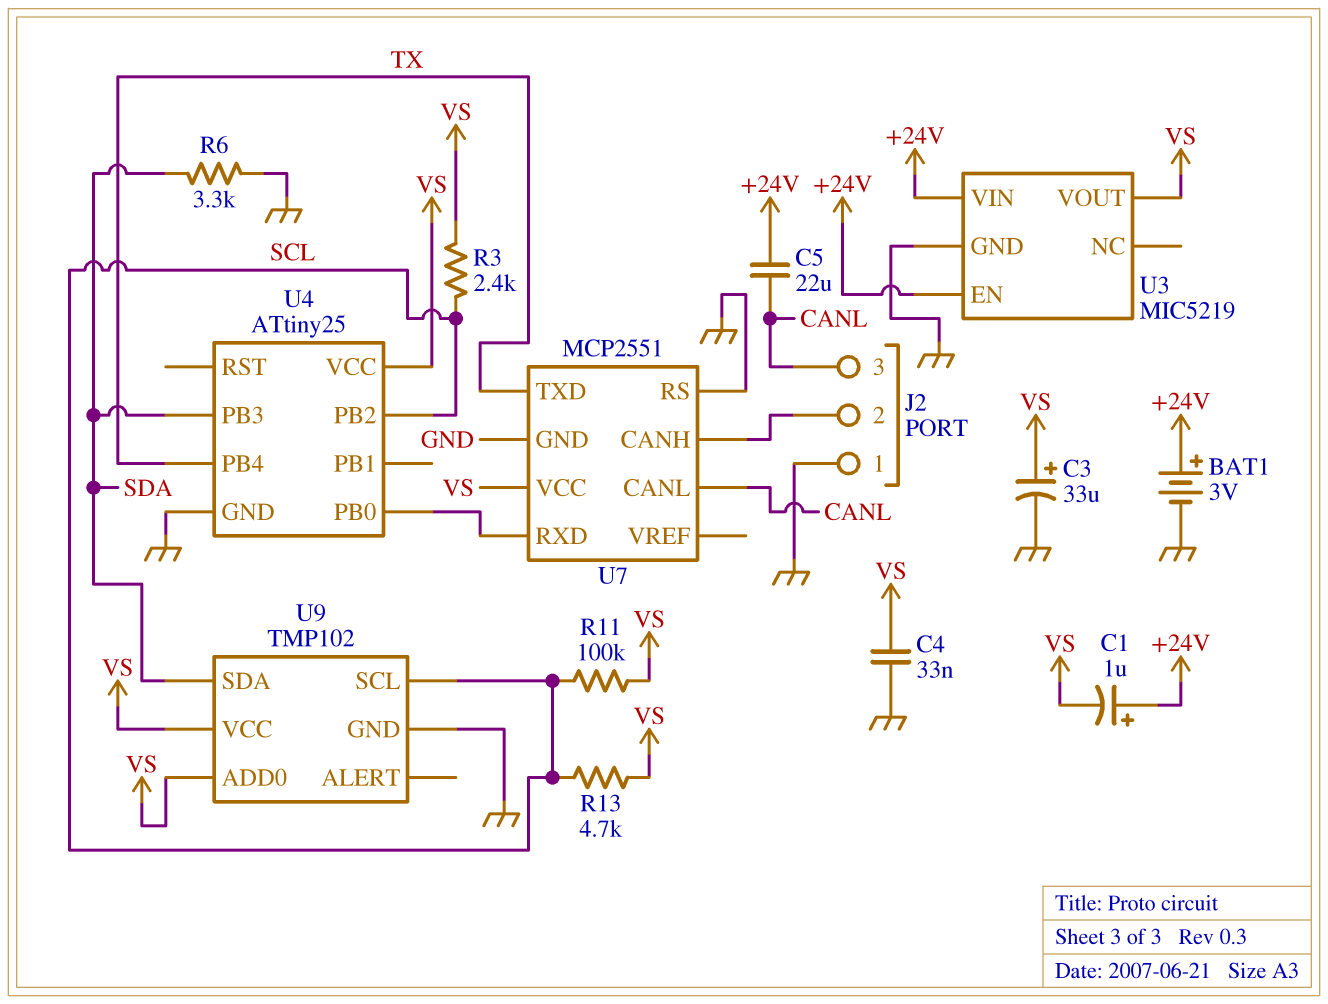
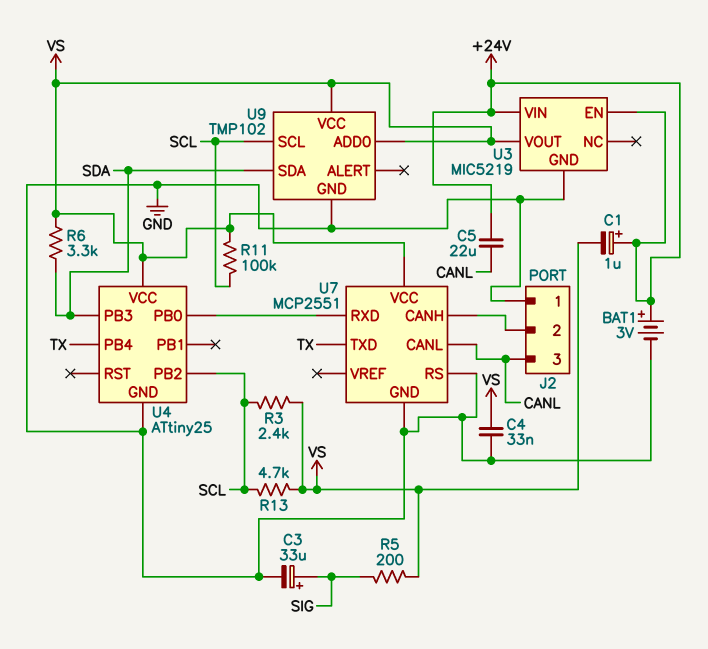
C3: 33uF (plus VS, minus GND) -> 33uF (plus SIG, minus GND)
R5: none -> 200 (SIG, VS)
R6: 3.3k (GND, SDA) -> 3.3k (SDA, VS)

